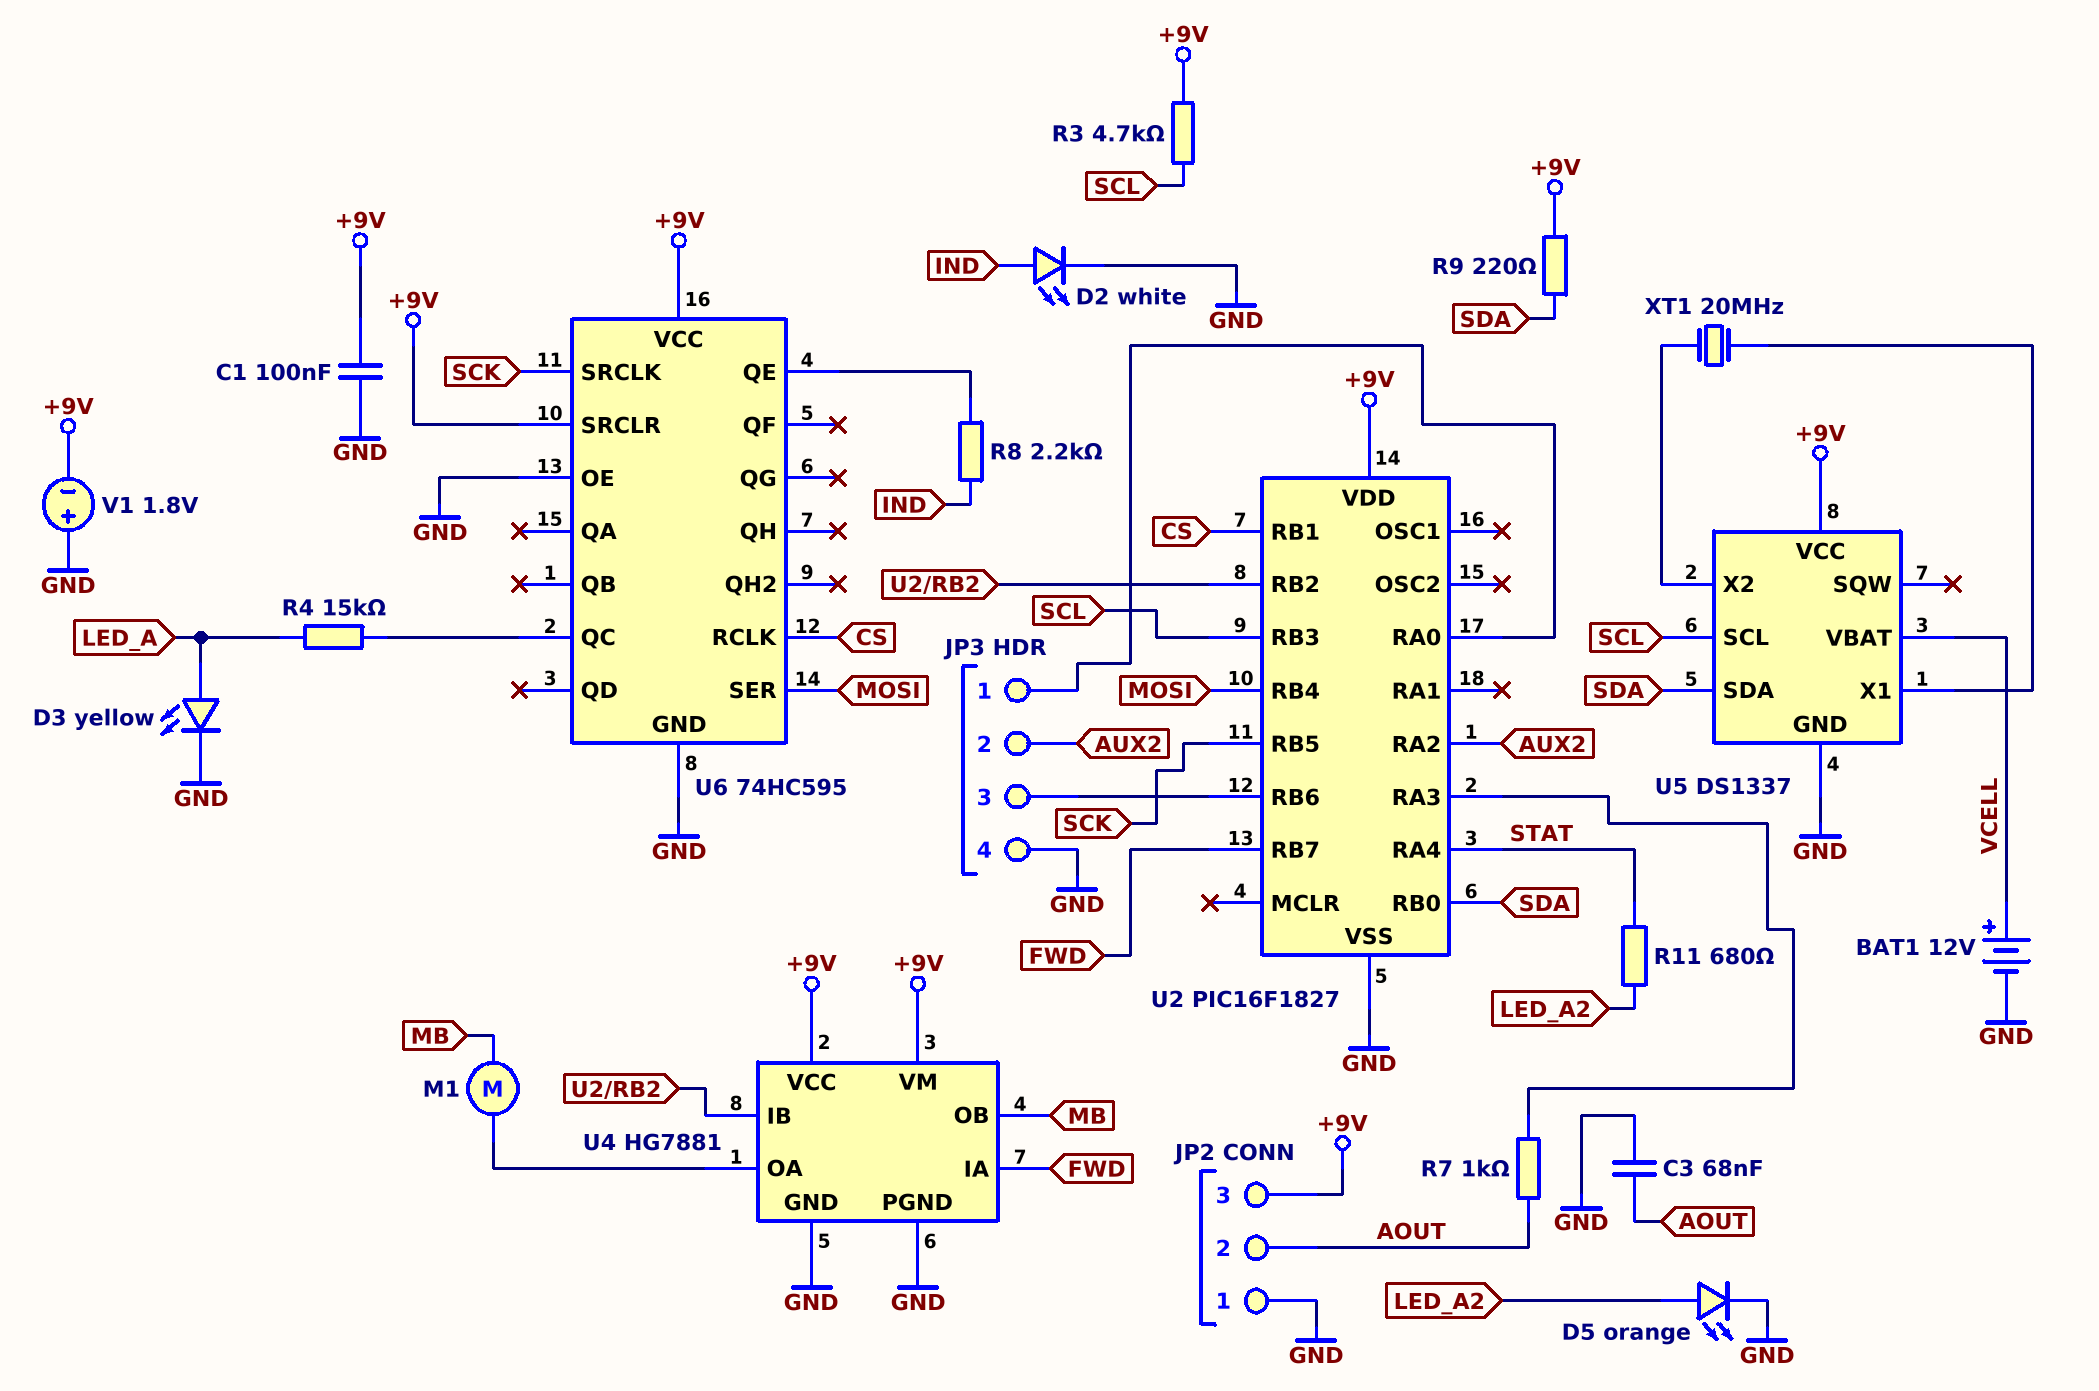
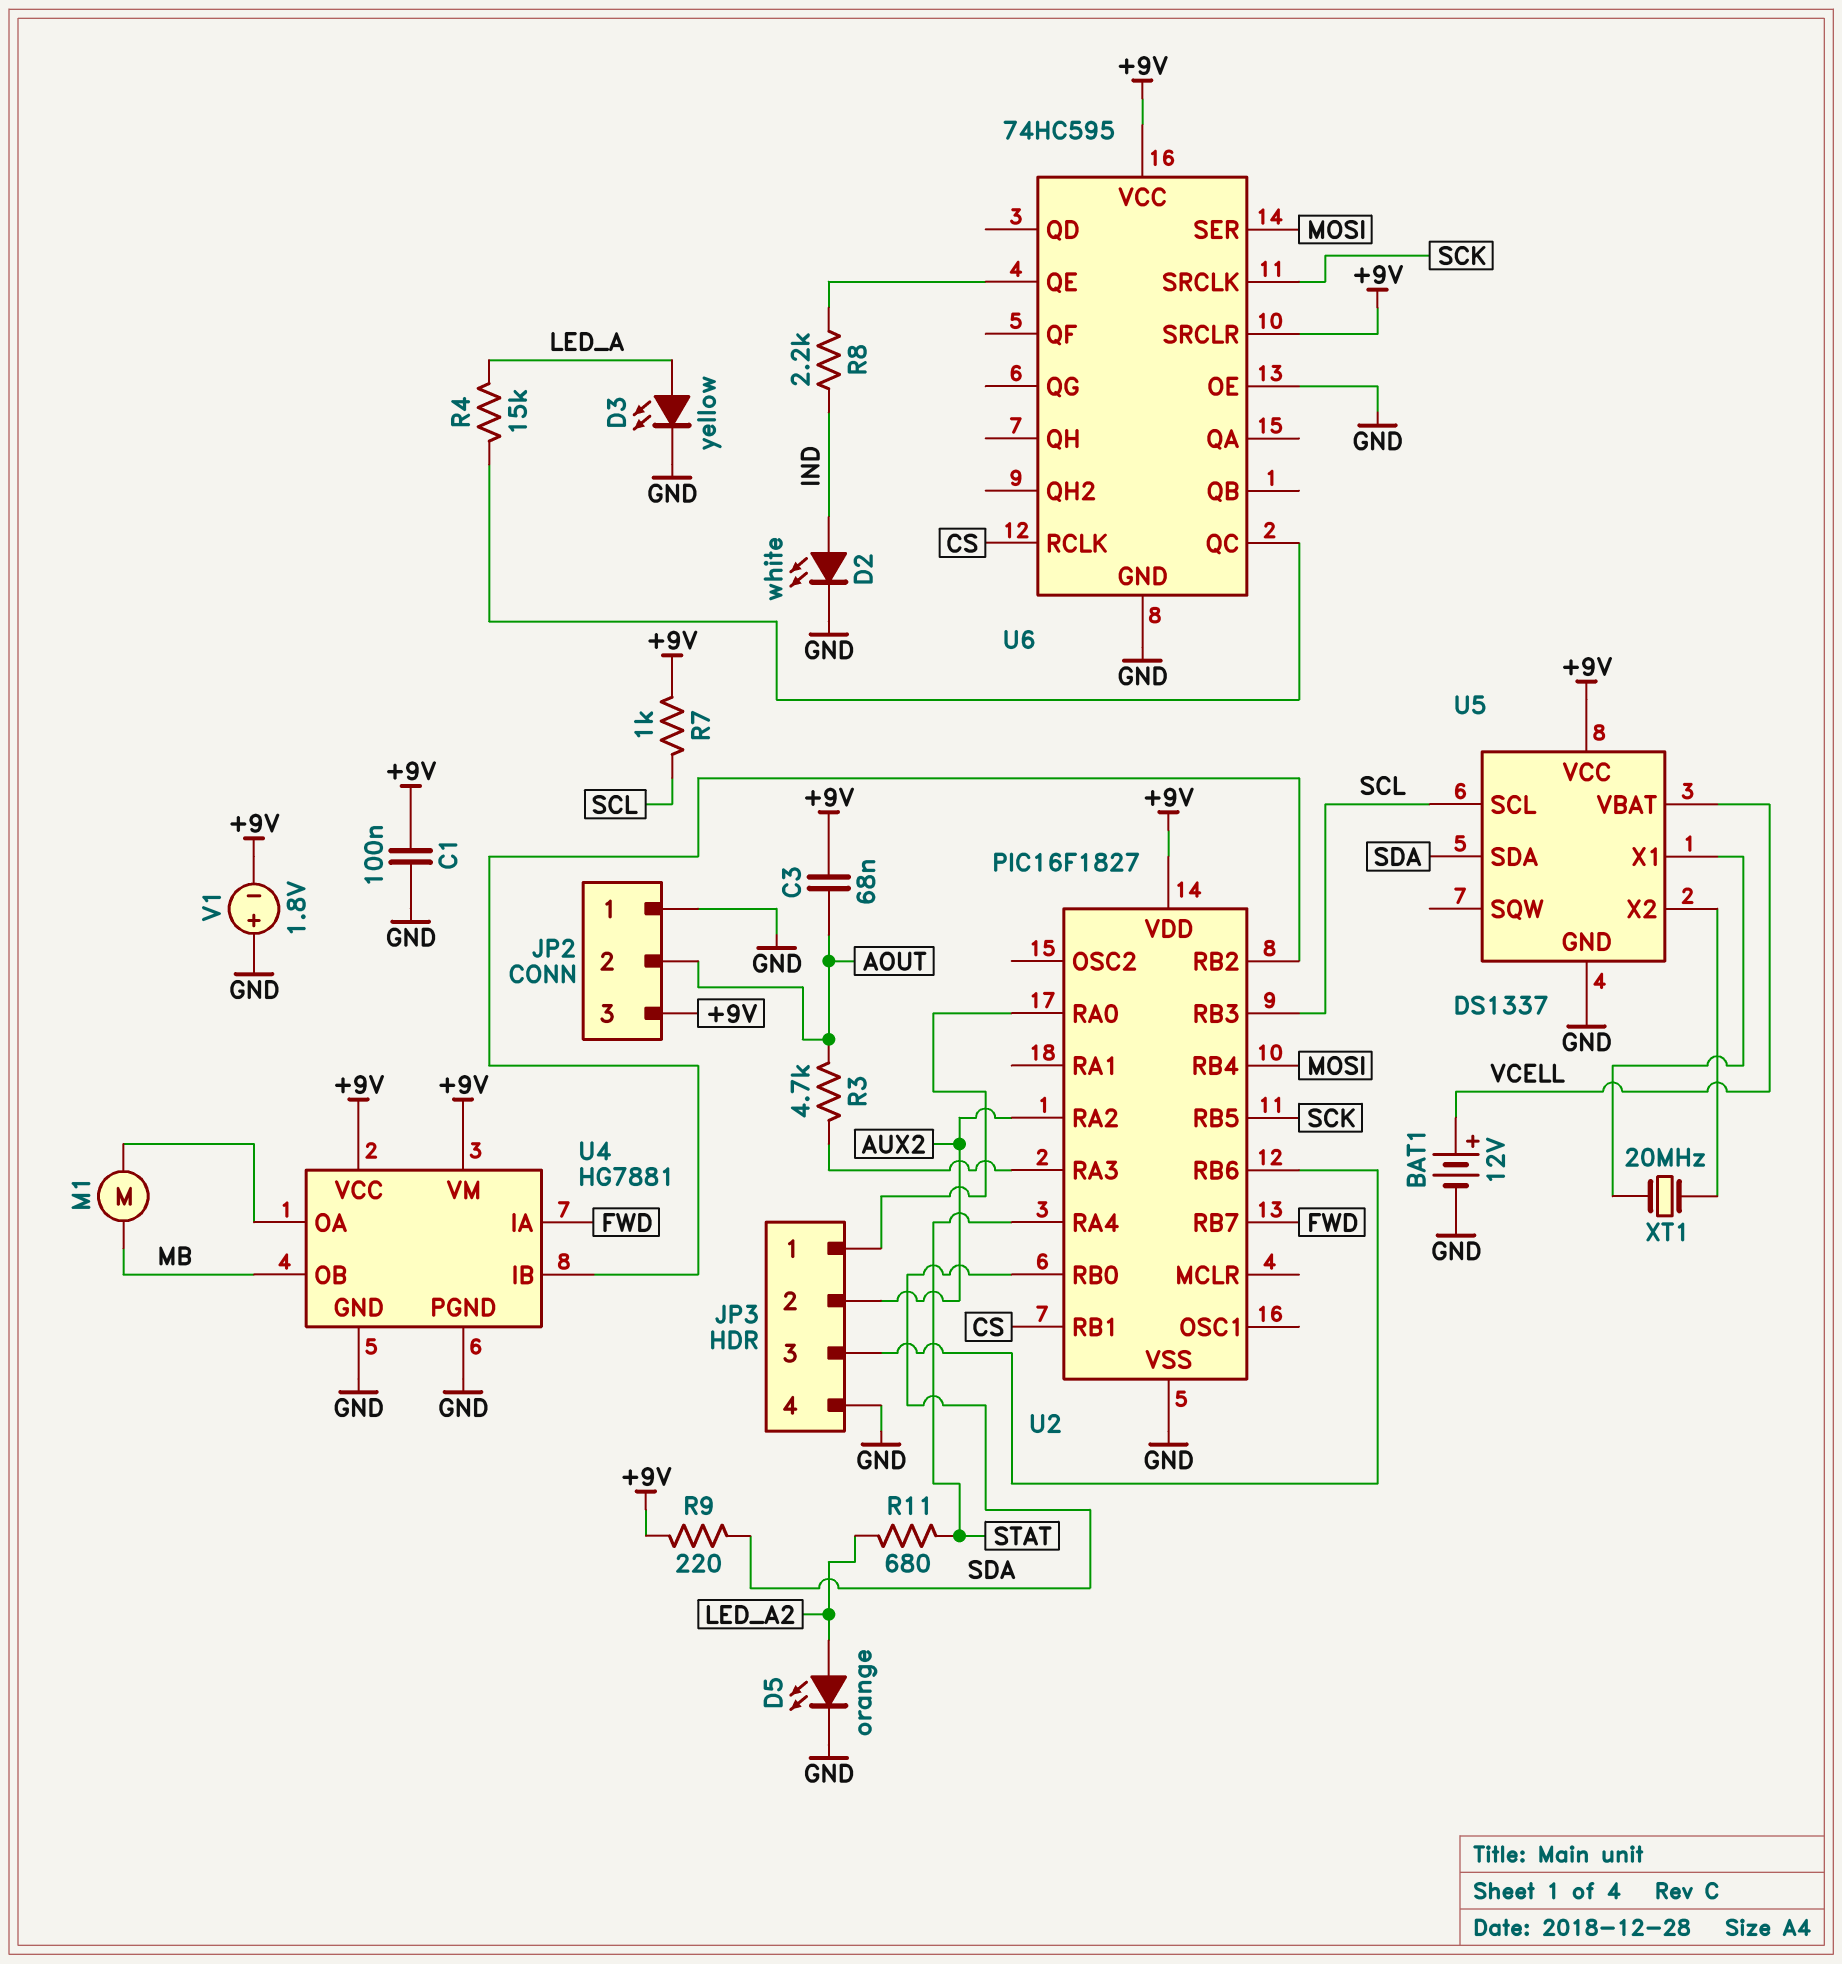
C3: 68nF (AOUT, GND) -> 68nF (+9V, AOUT)
R3: 4.7k (+9V, SCL) -> 4.7k (AOUT, U2/RA3)
R7: 1k (AOUT, U2/RA3) -> 1k (+9V, SCL)

